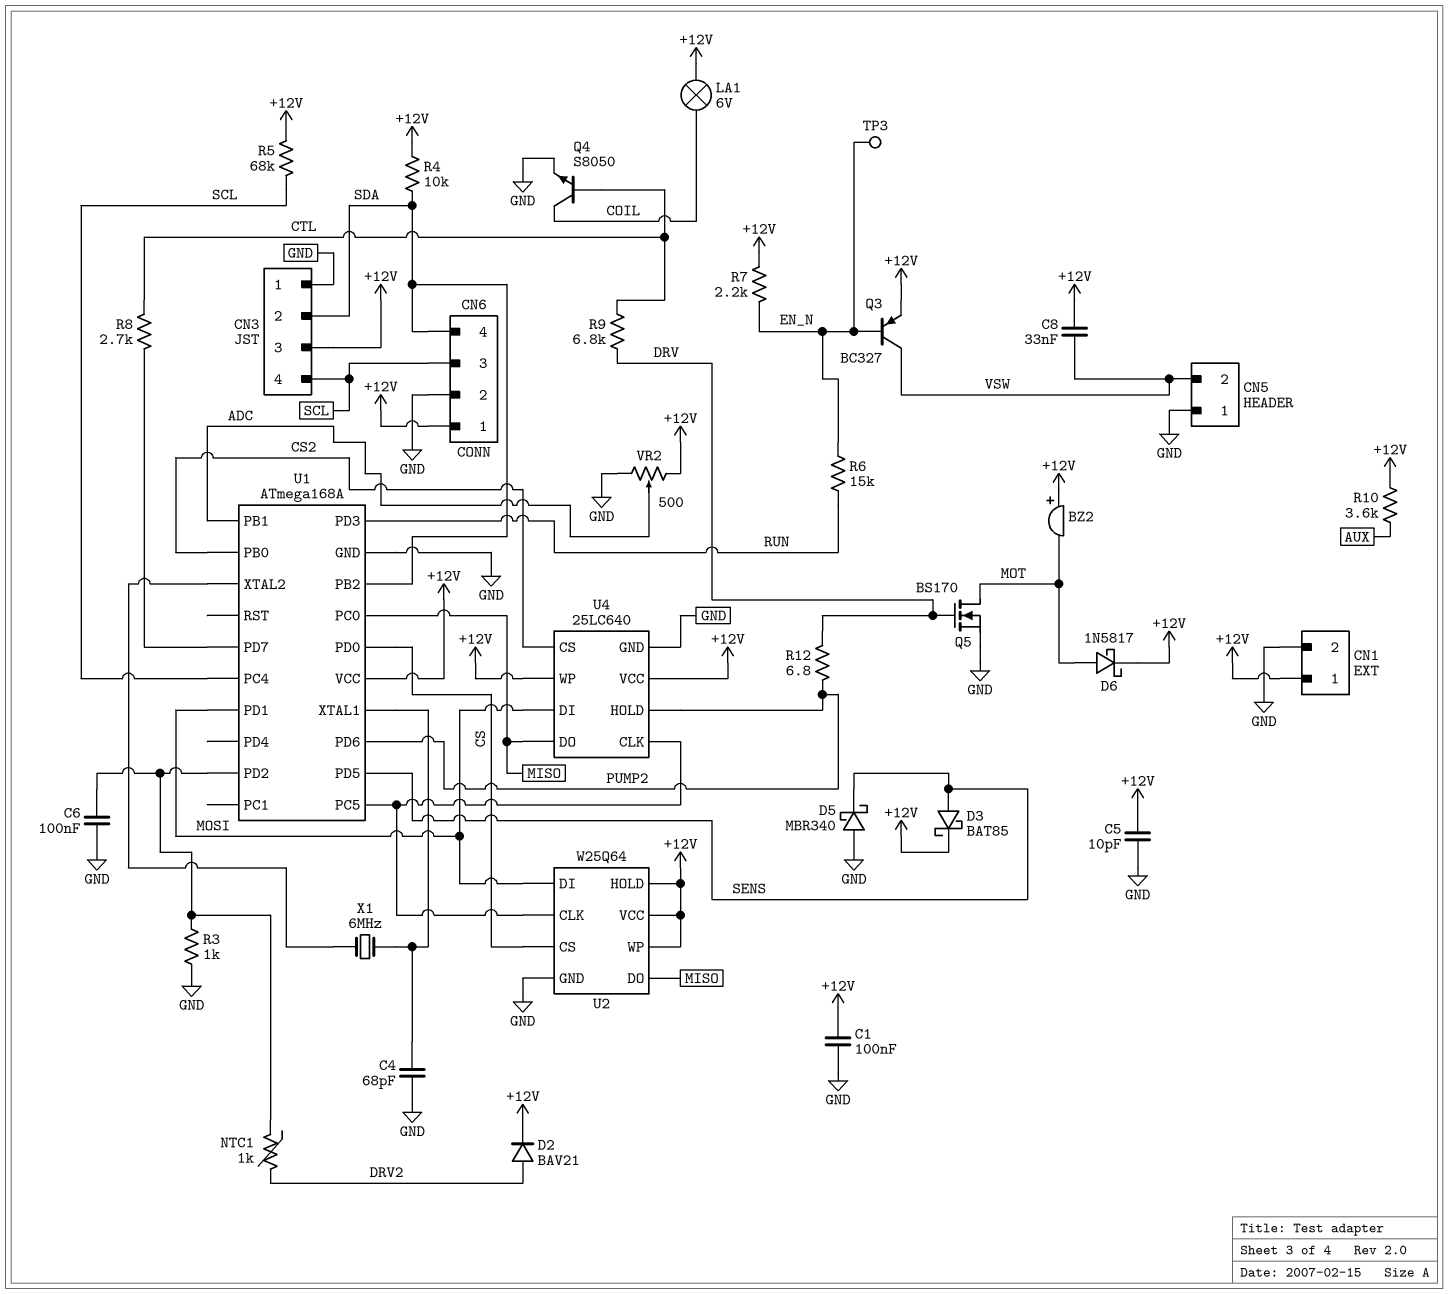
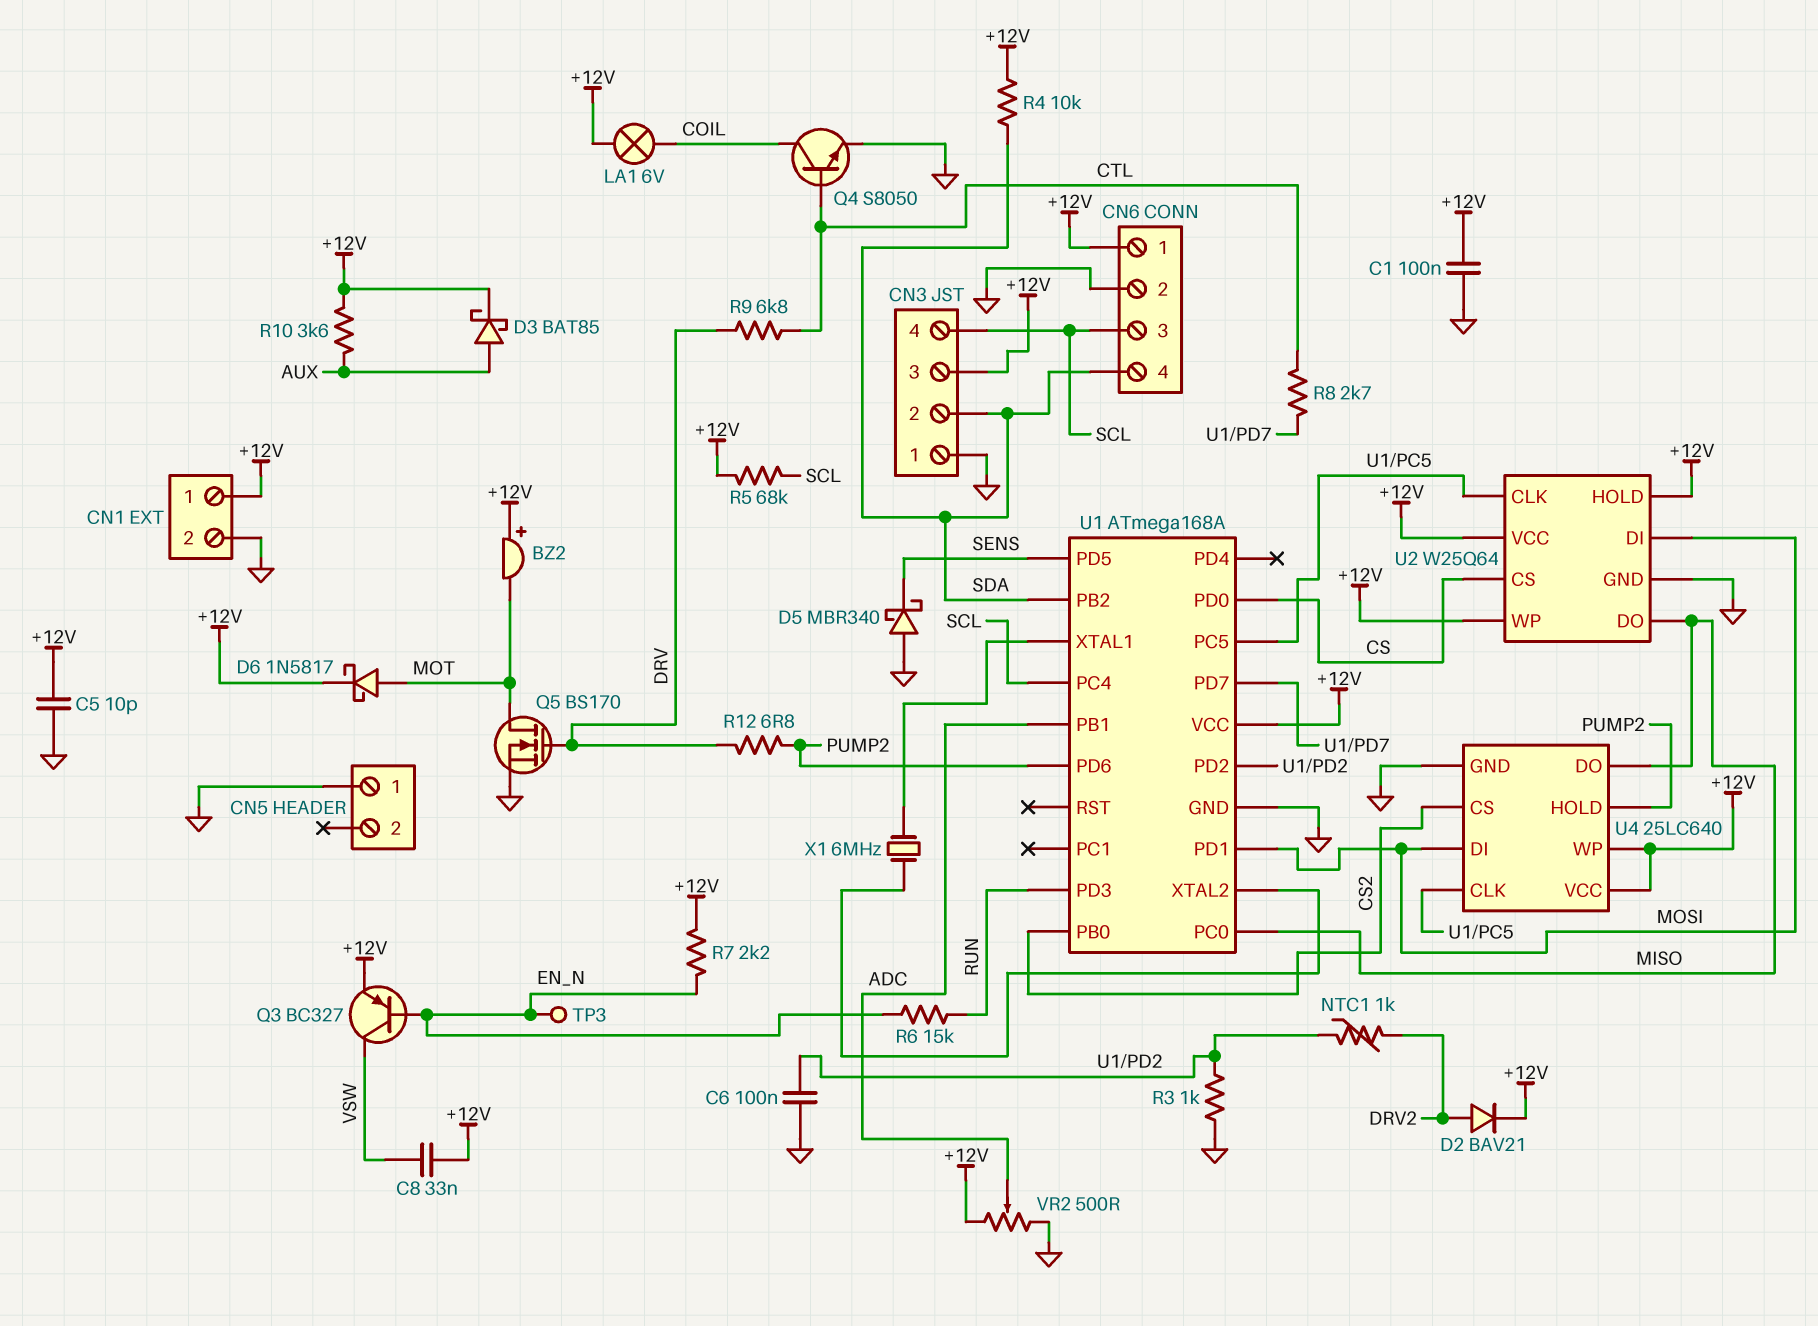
C4: 68pF (GND, U1/XTAL1) -> none
CN5 pin 2: VSW -> none
D3: schottky BAT85 (A SENS, K +12V) -> schottky BAT85 (A AUX, K +12V)

